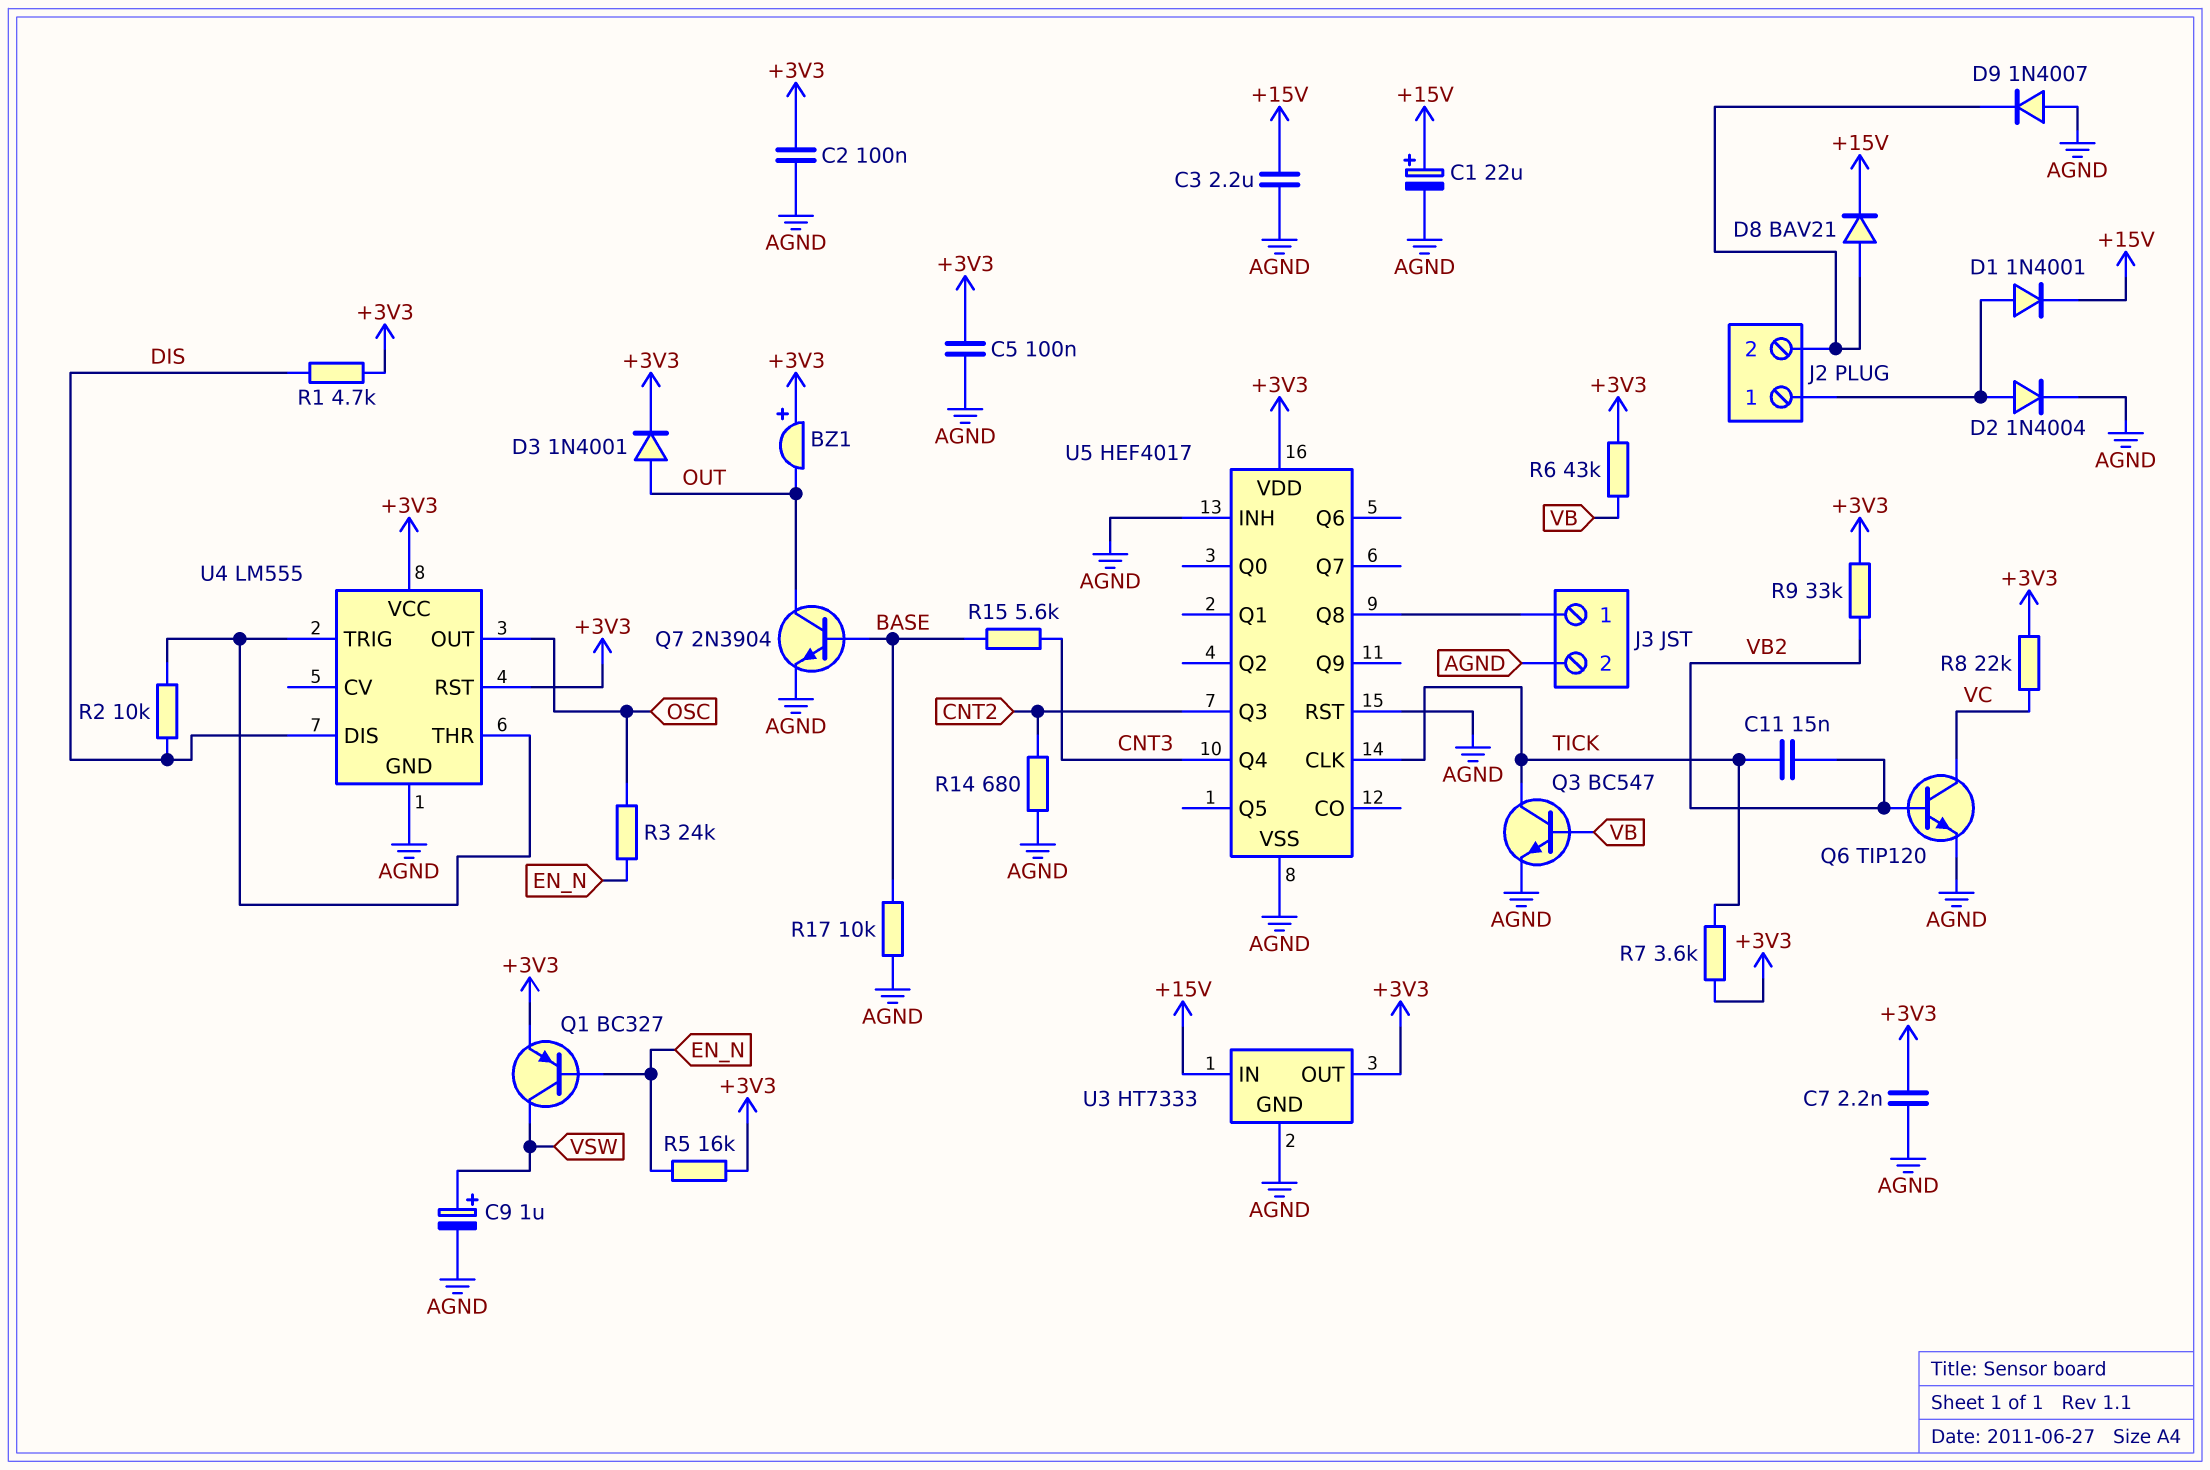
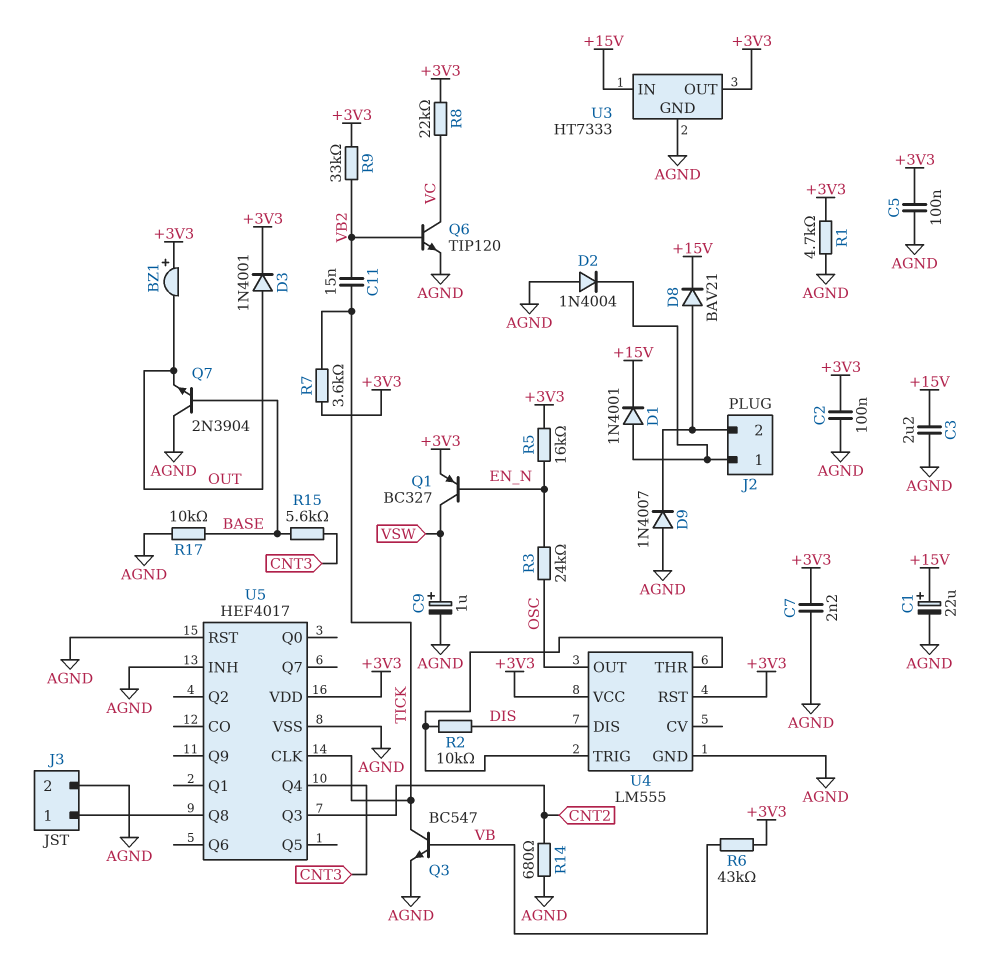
D2: diode 1N4004 (A J2/1, K AGND) -> diode 1N4004 (A AGND, K J2/1)
Q7: NPN 2N3904 (B BASE, C OUT, E AGND) -> NPN 2N3904 (B BASE, C AGND, E OUT)
R1: 4.7k (+3V3, DIS) -> 4.7k (+3V3, AGND)

